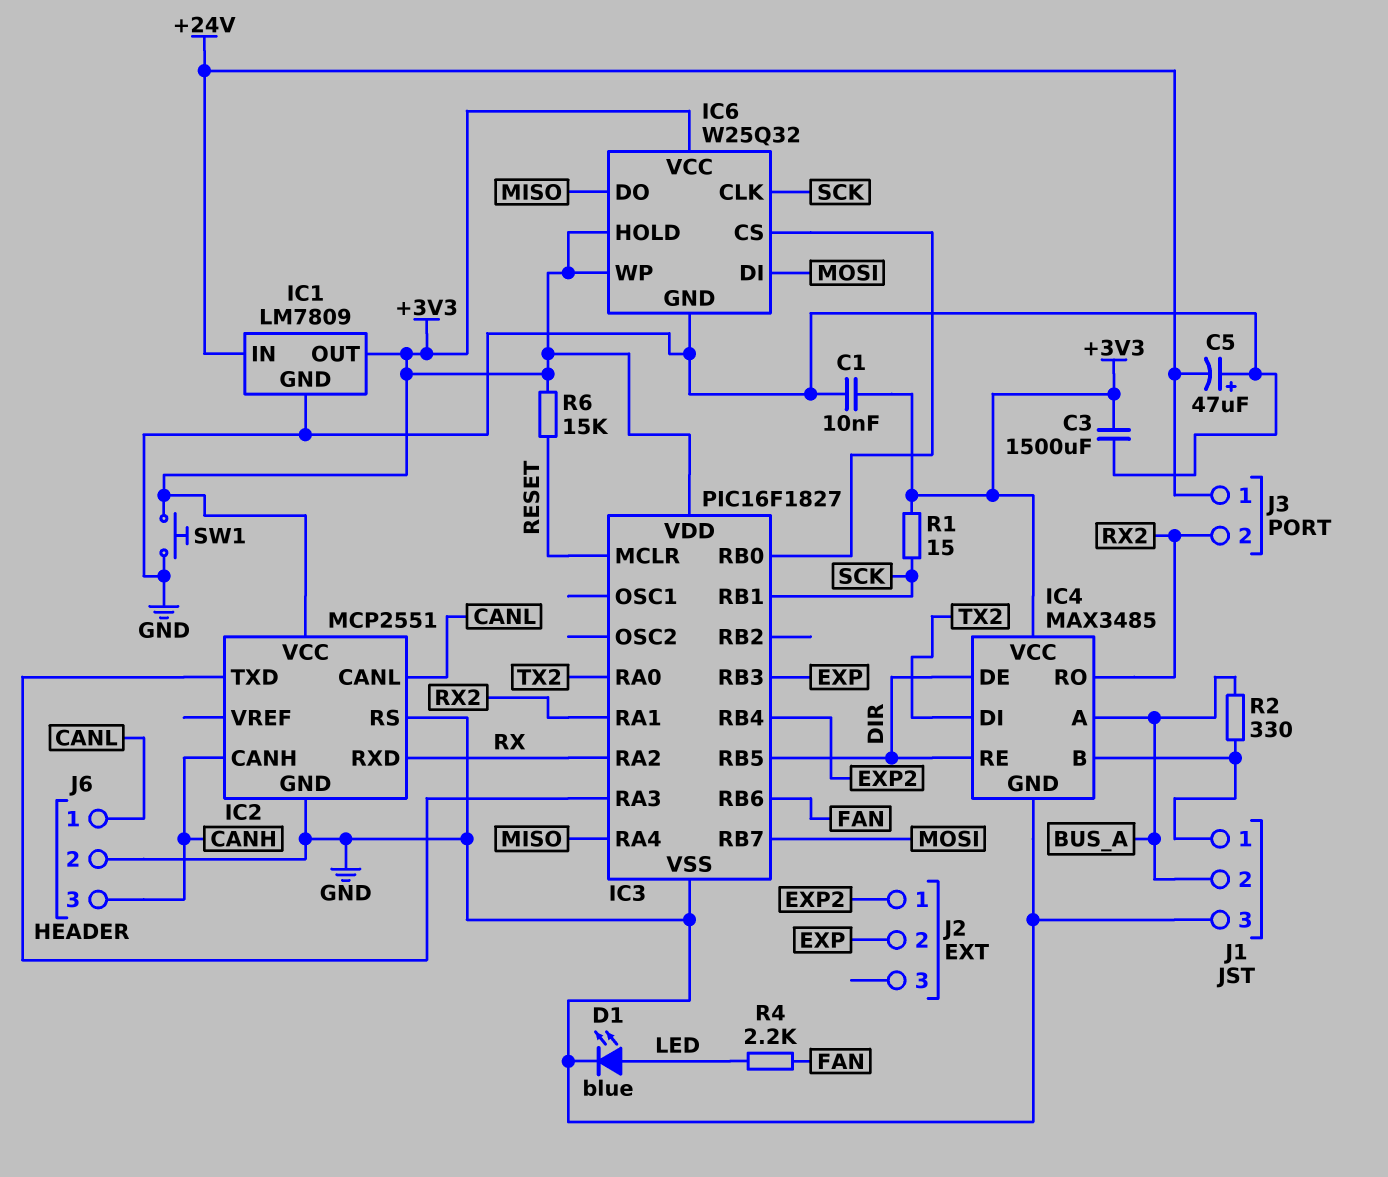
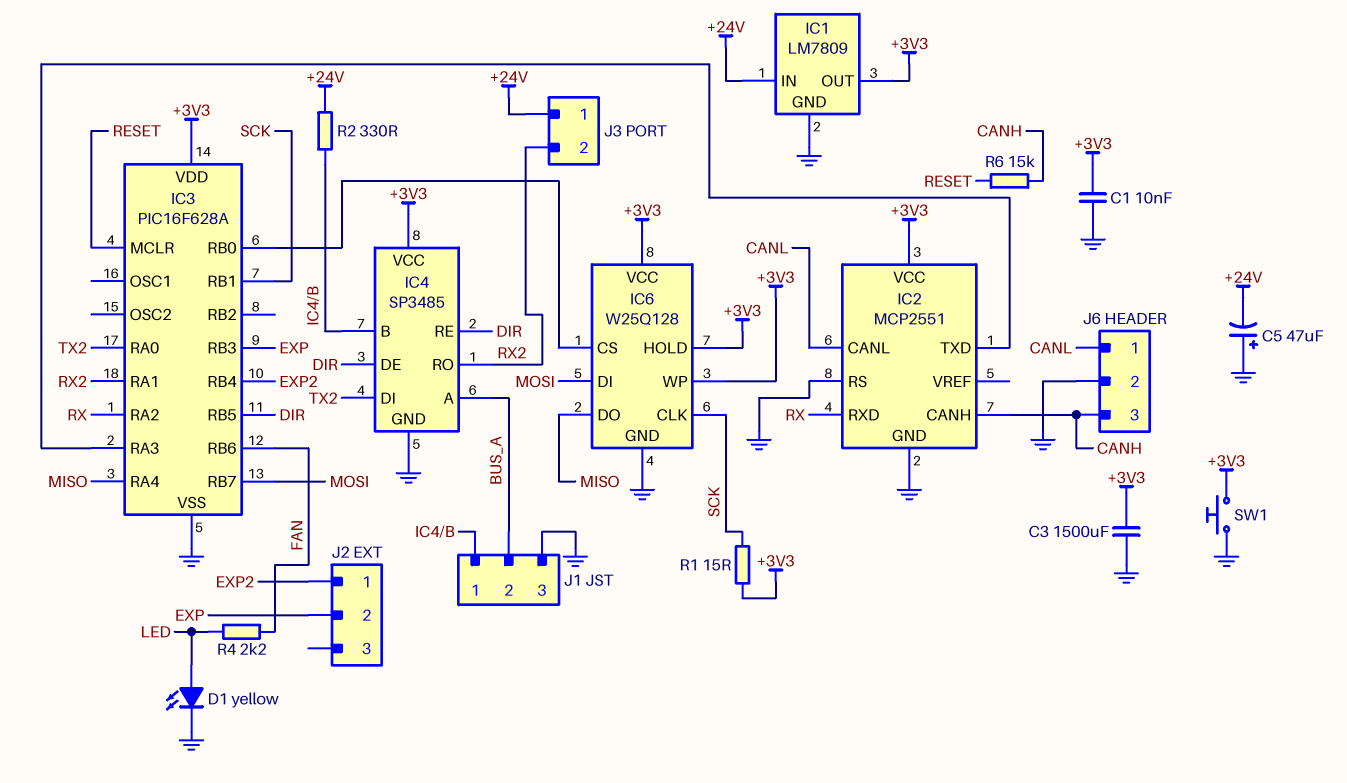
D1: LED blue (A LED, K GND) -> LED yellow (A LED, K GND)
IC3: PIC16F1827 -> PIC16F628A
IC4: MAX3485 -> SP3485
IC6: W25Q32 -> W25Q128
R2: 330 (BUS_A, IC4/B) -> 330 (+24V, IC4/B)
R6: 15k (+3V3, RESET) -> 15k (CANH, RESET)

